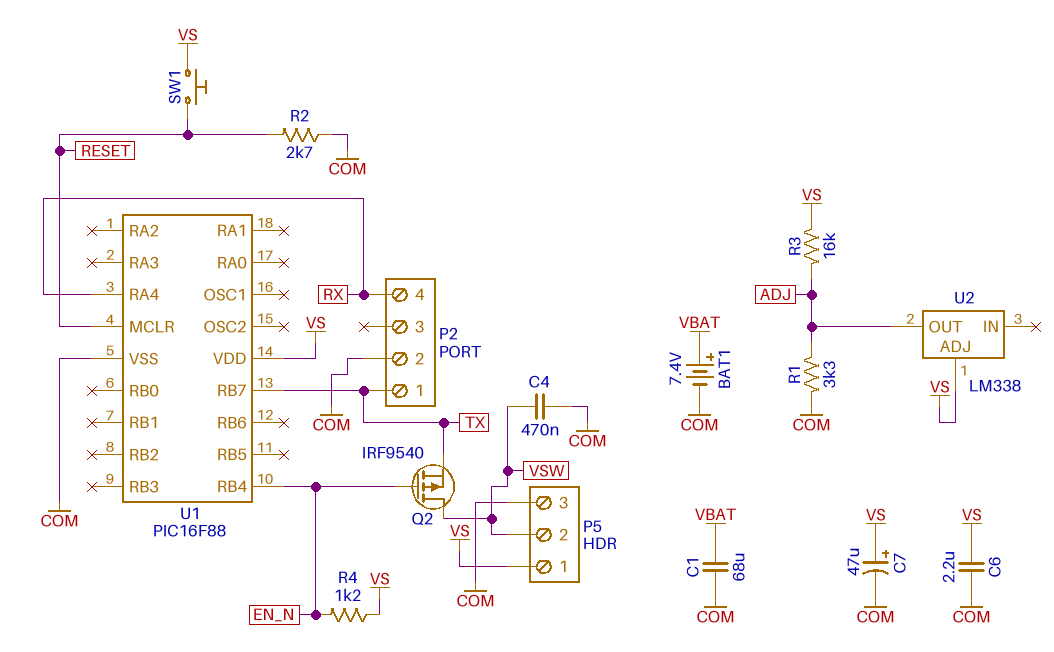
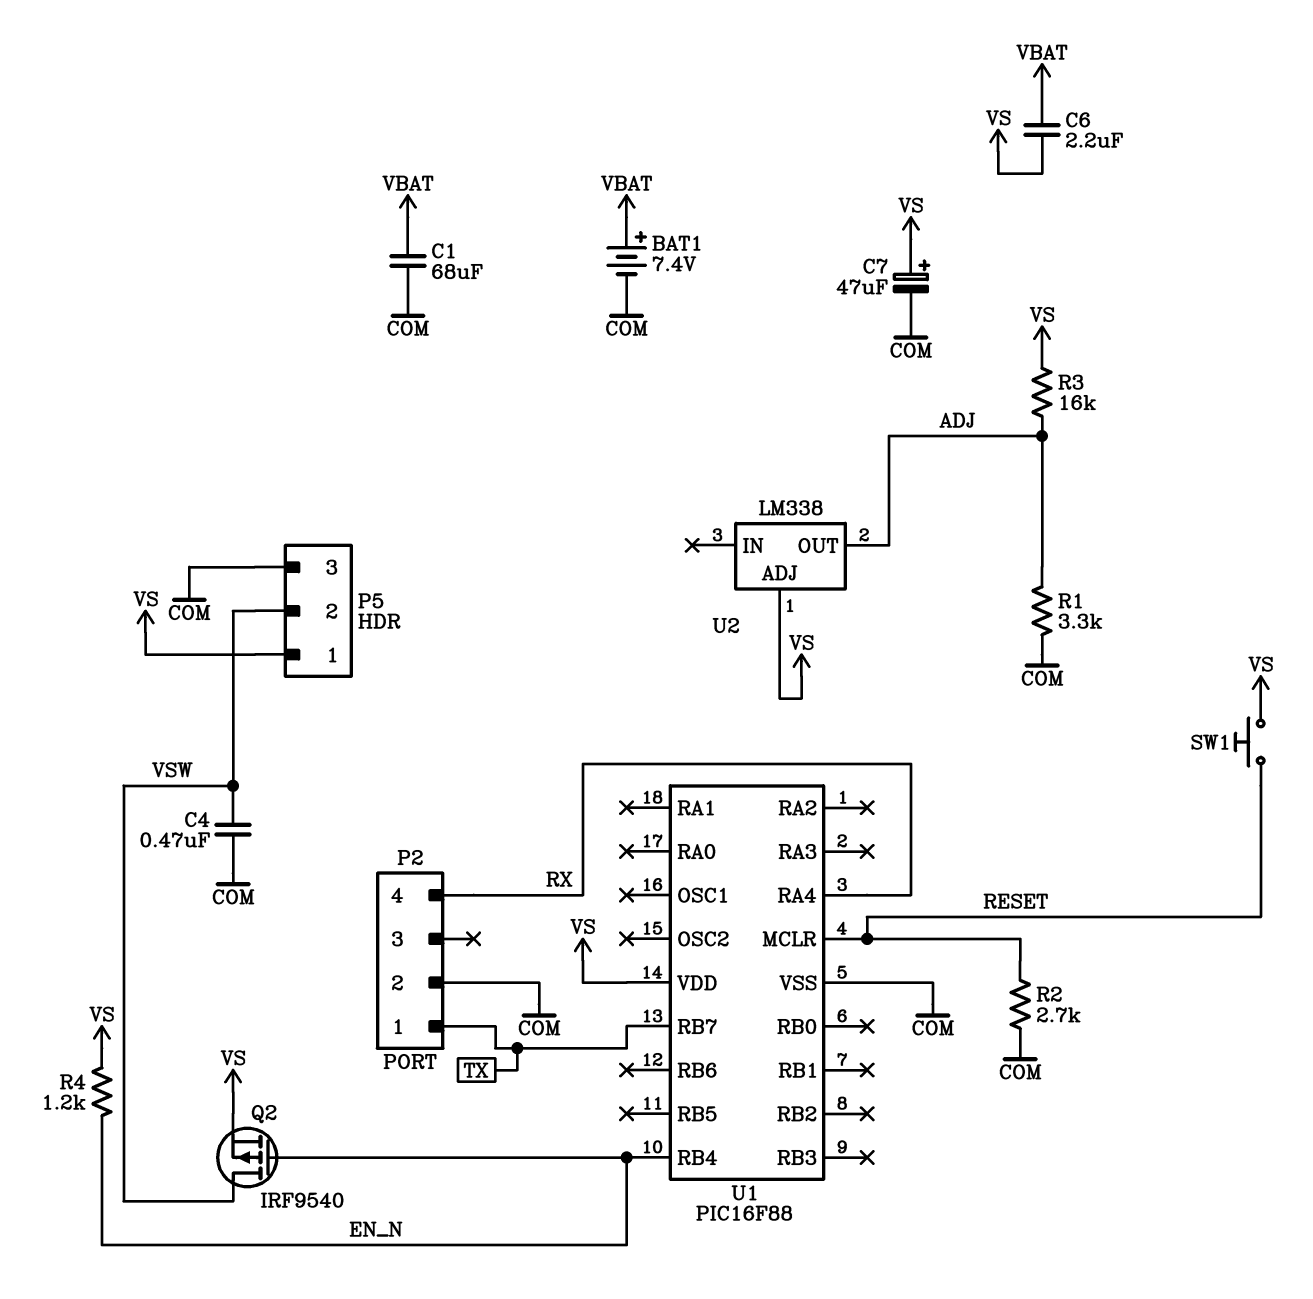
C6: 2.2uF (COM, VS) -> 2.2uF (VBAT, VS)
Q2: PMOS IRF9540 (G EN_N, D VSW, S TX) -> PMOS IRF9540 (G EN_N, D VSW, S VS)

